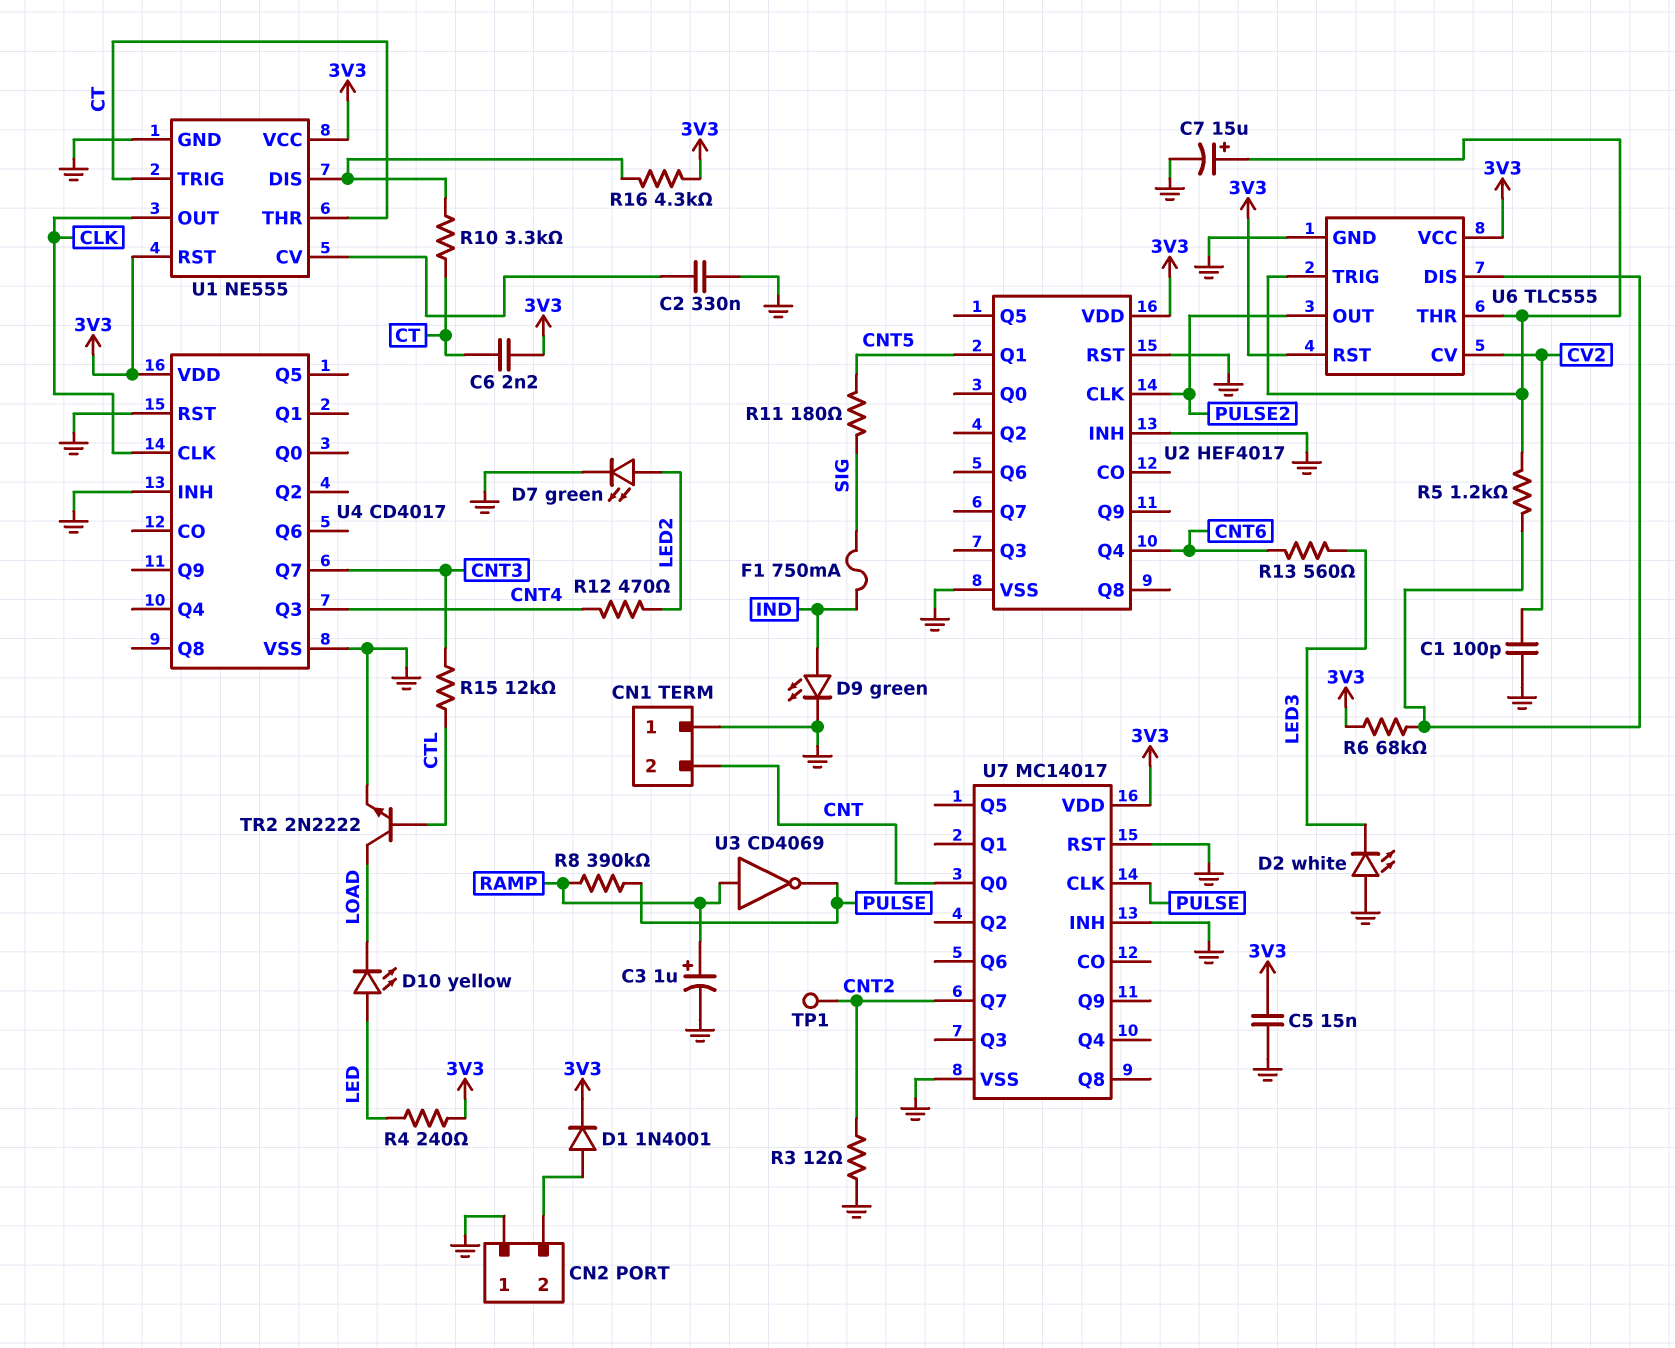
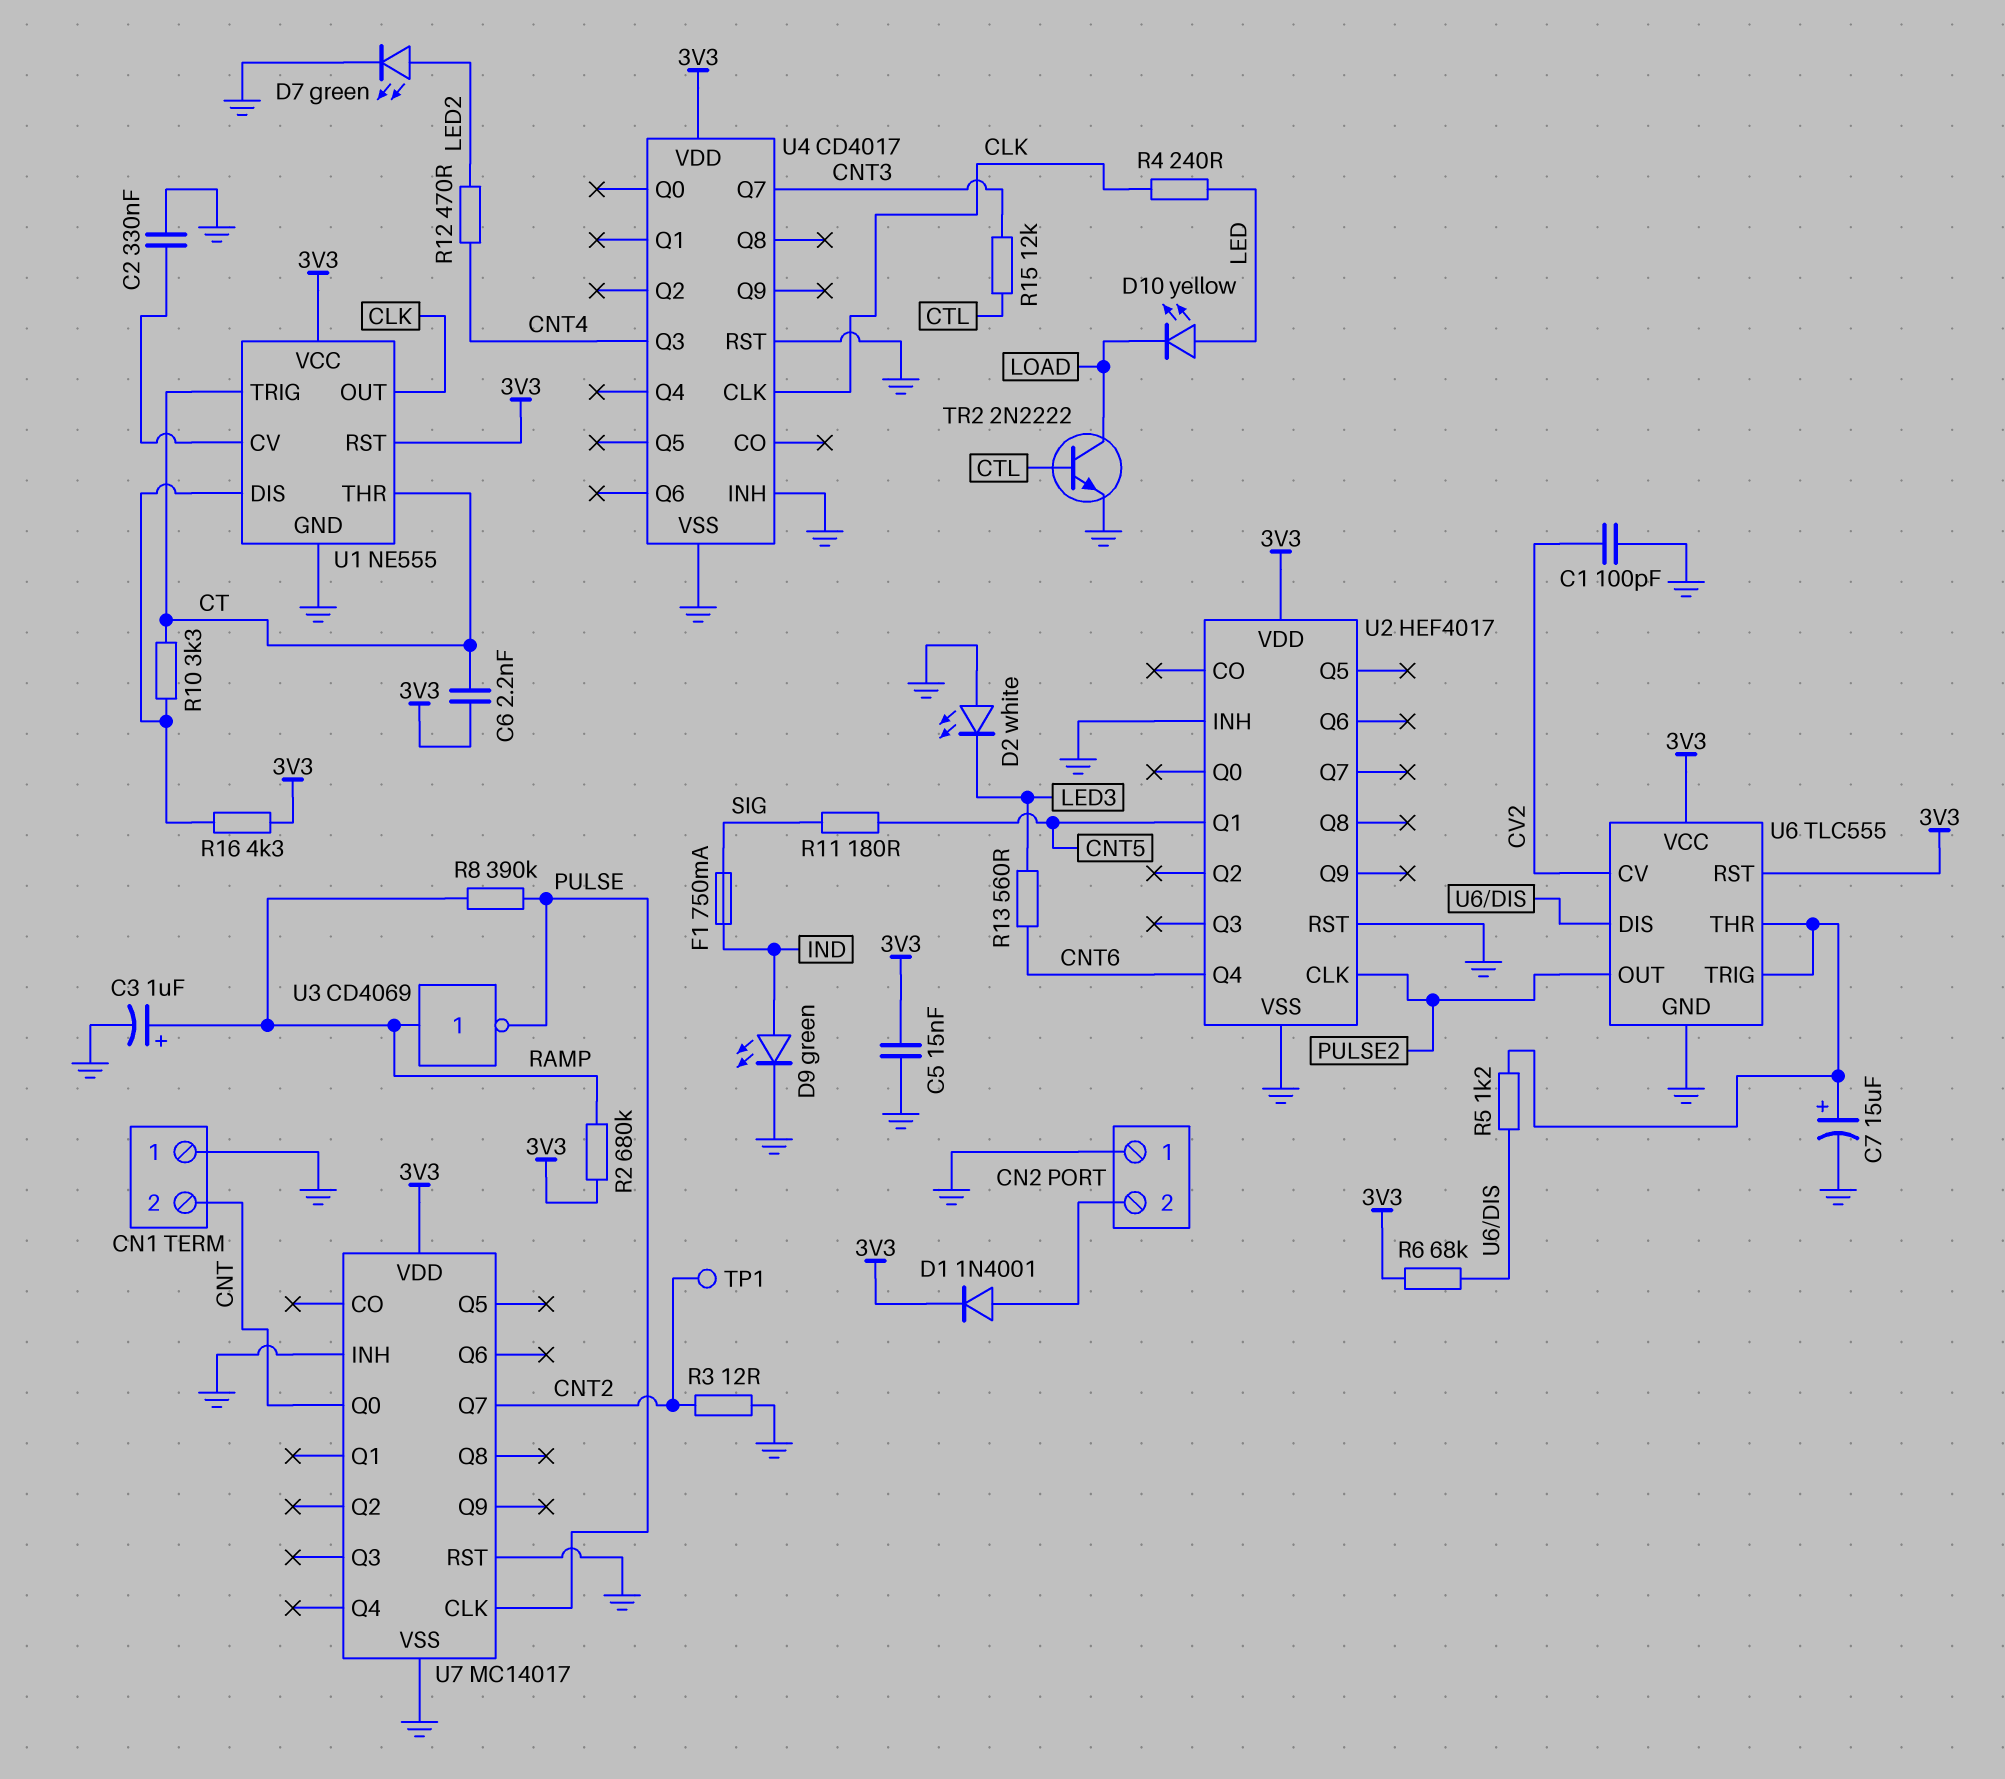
R2: none -> 680k (3V3, RAMP)
R4: 240 (3V3, LED) -> 240 (CLK, LED)

